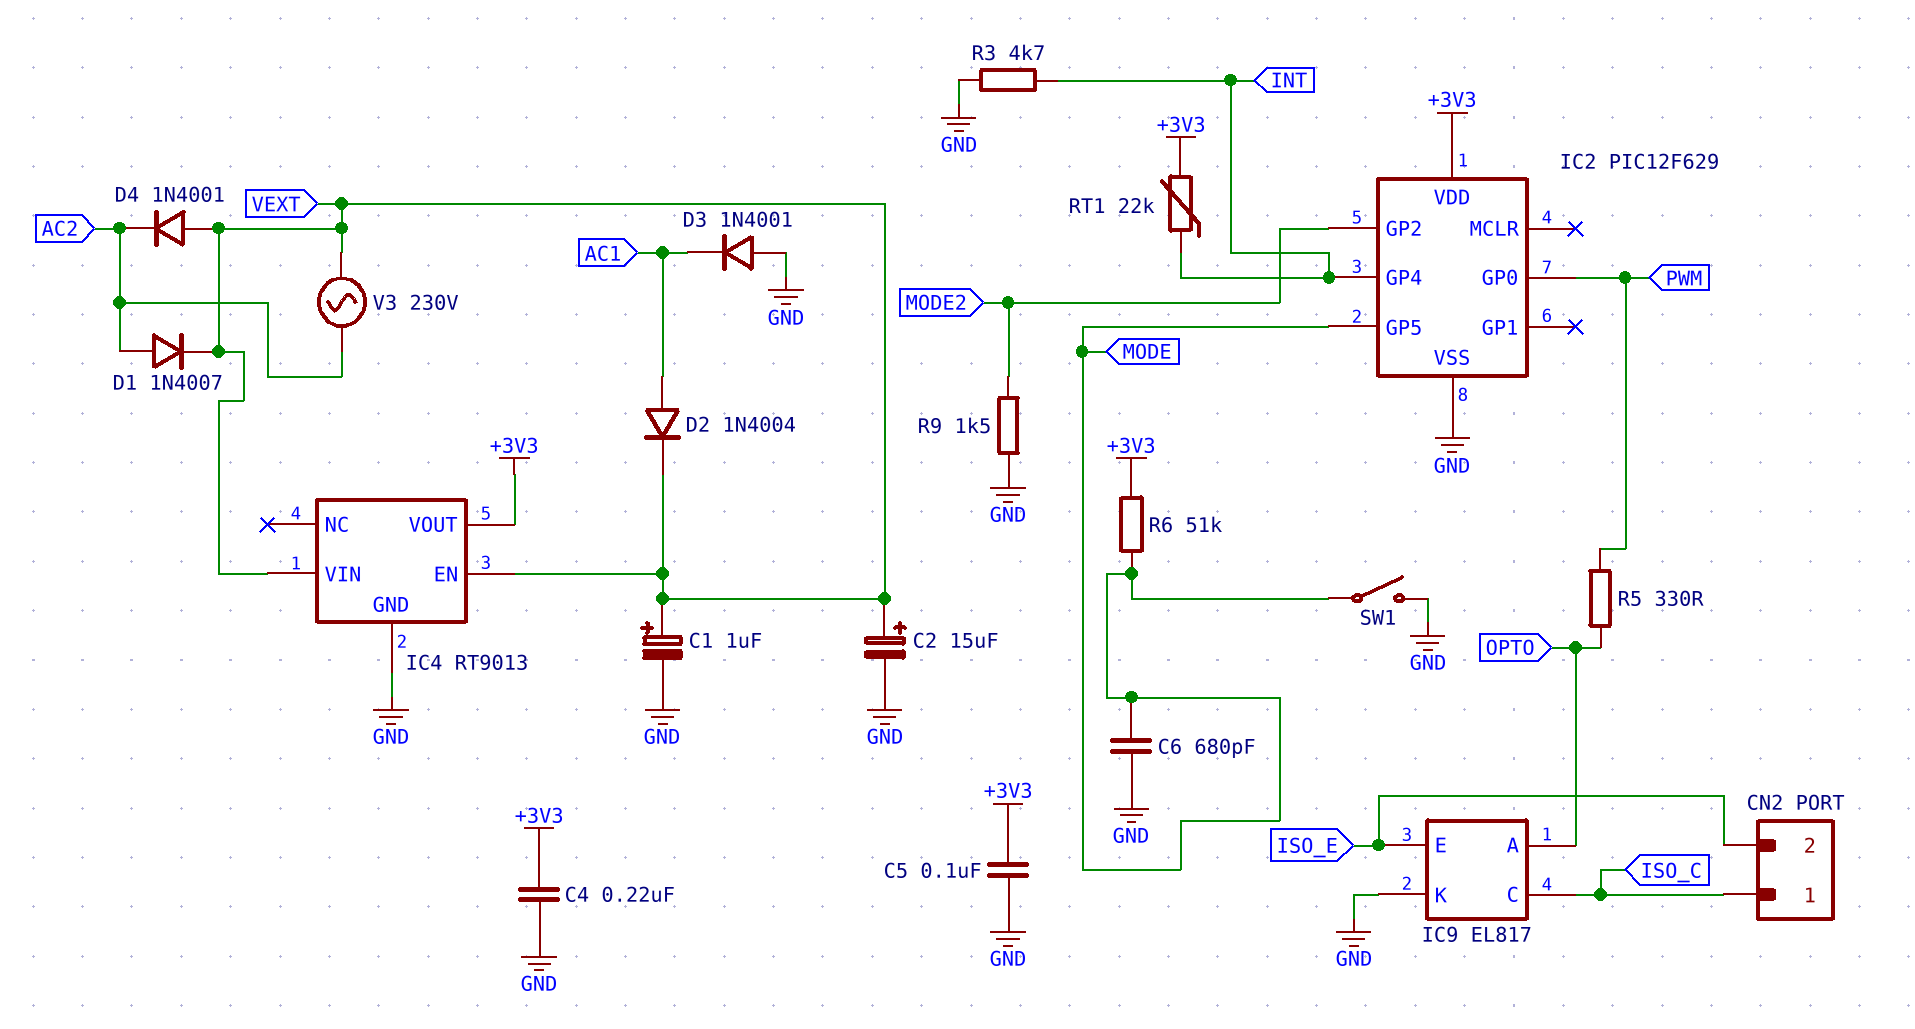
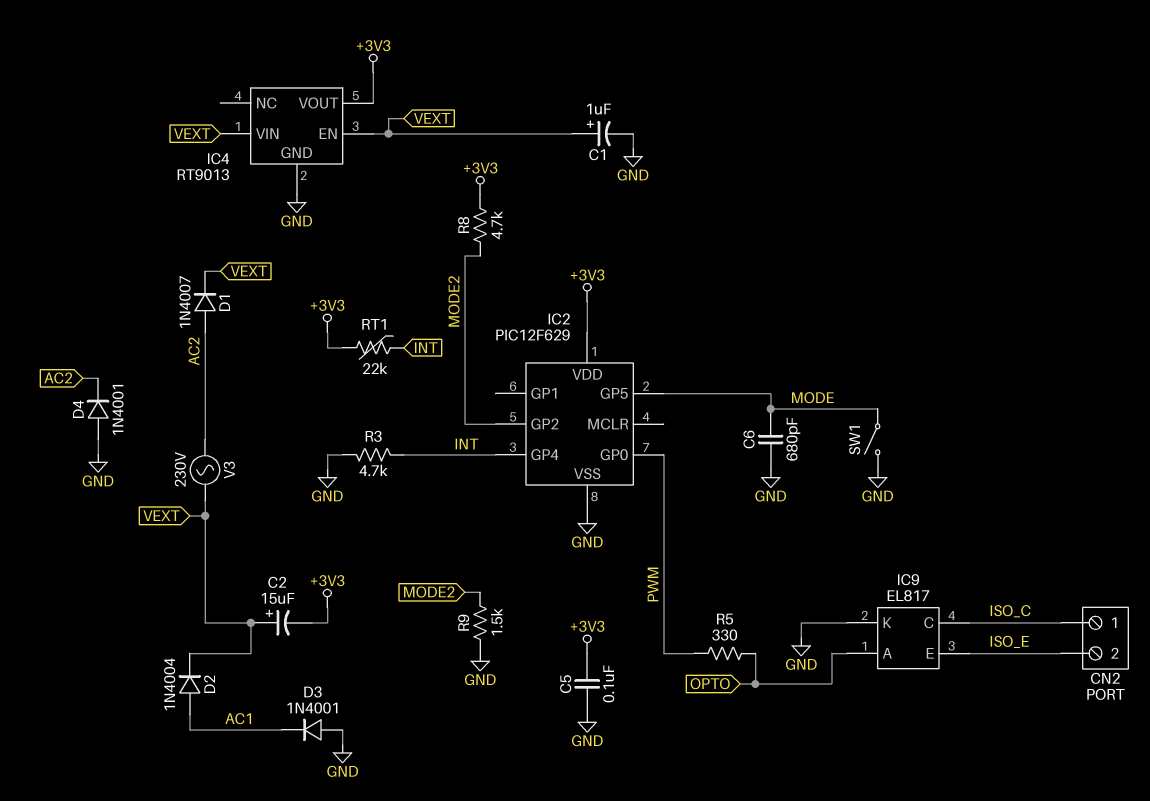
C2: 15uF (plus VEXT, minus GND) -> 15uF (plus VEXT, minus +3V3)
C4: 220nF (+3V3, GND) -> none
D4: diode 1N4001 (A VEXT, K AC2) -> diode 1N4001 (A GND, K AC2)
R6: 51k (+3V3, MODE) -> none
R8: none -> 4.7k (+3V3, MODE2)

